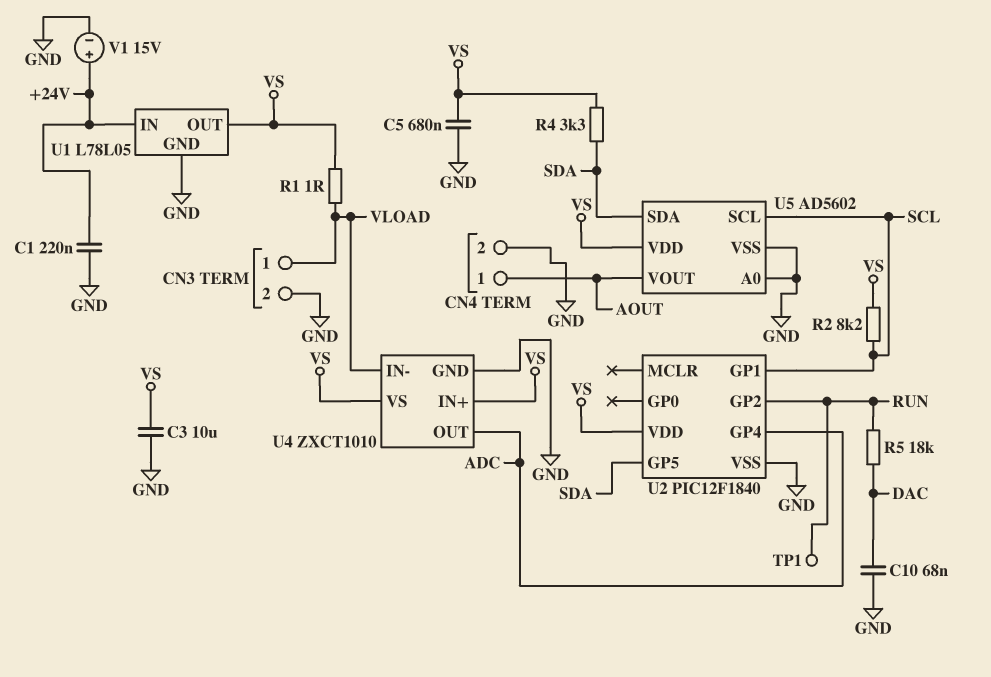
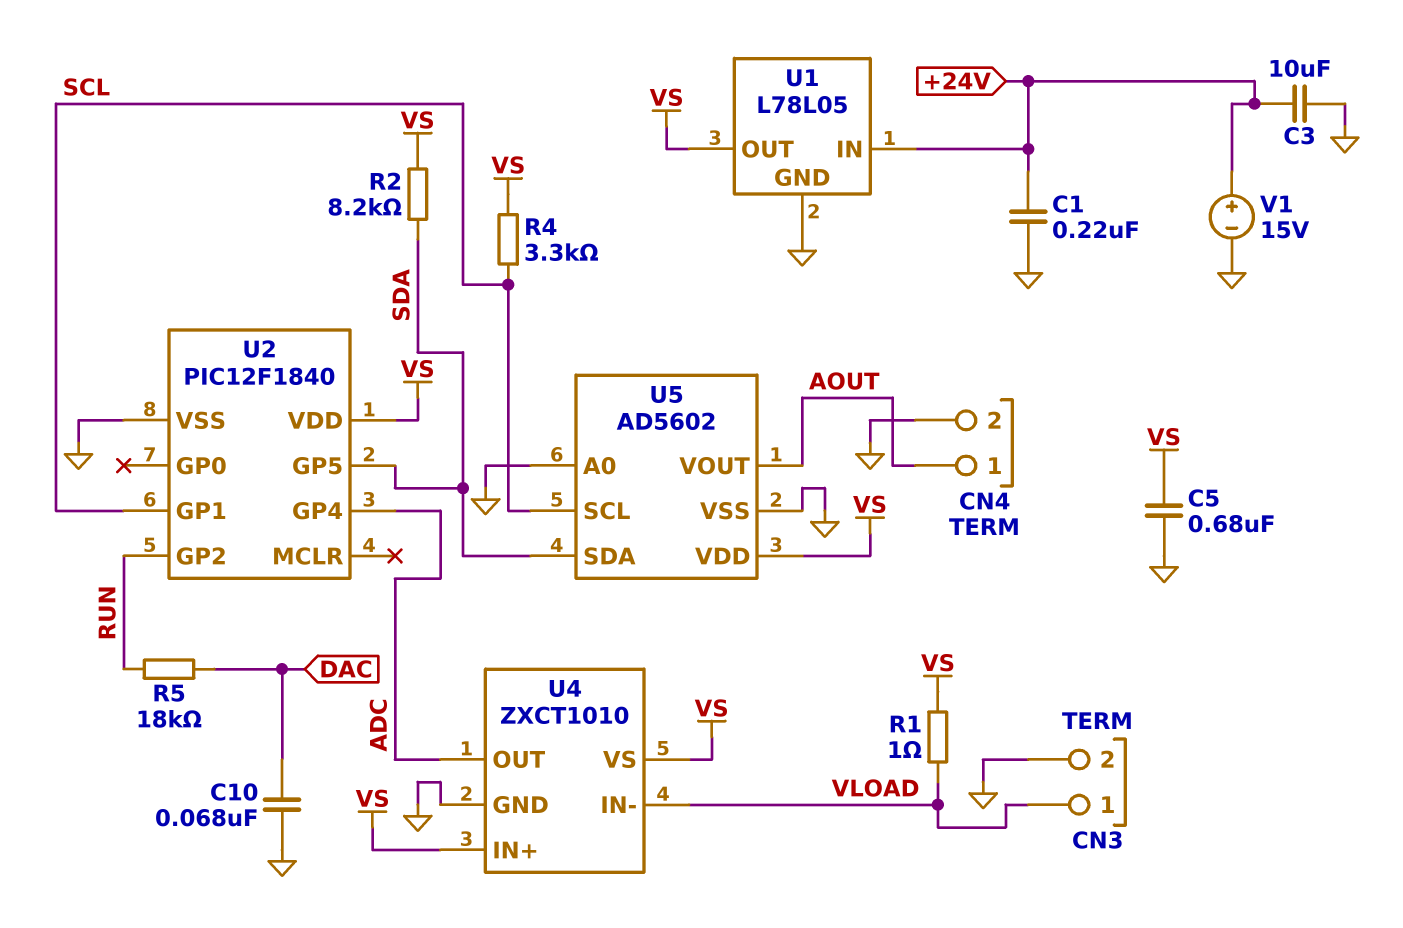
C3: 10uF (GND, VS) -> 10uF (+24V, GND)
R2: 8.2k (SCL, VS) -> 8.2k (SDA, VS)
R4: 3.3k (SDA, VS) -> 3.3k (SCL, VS)
TP1: test point (RUN) -> none

